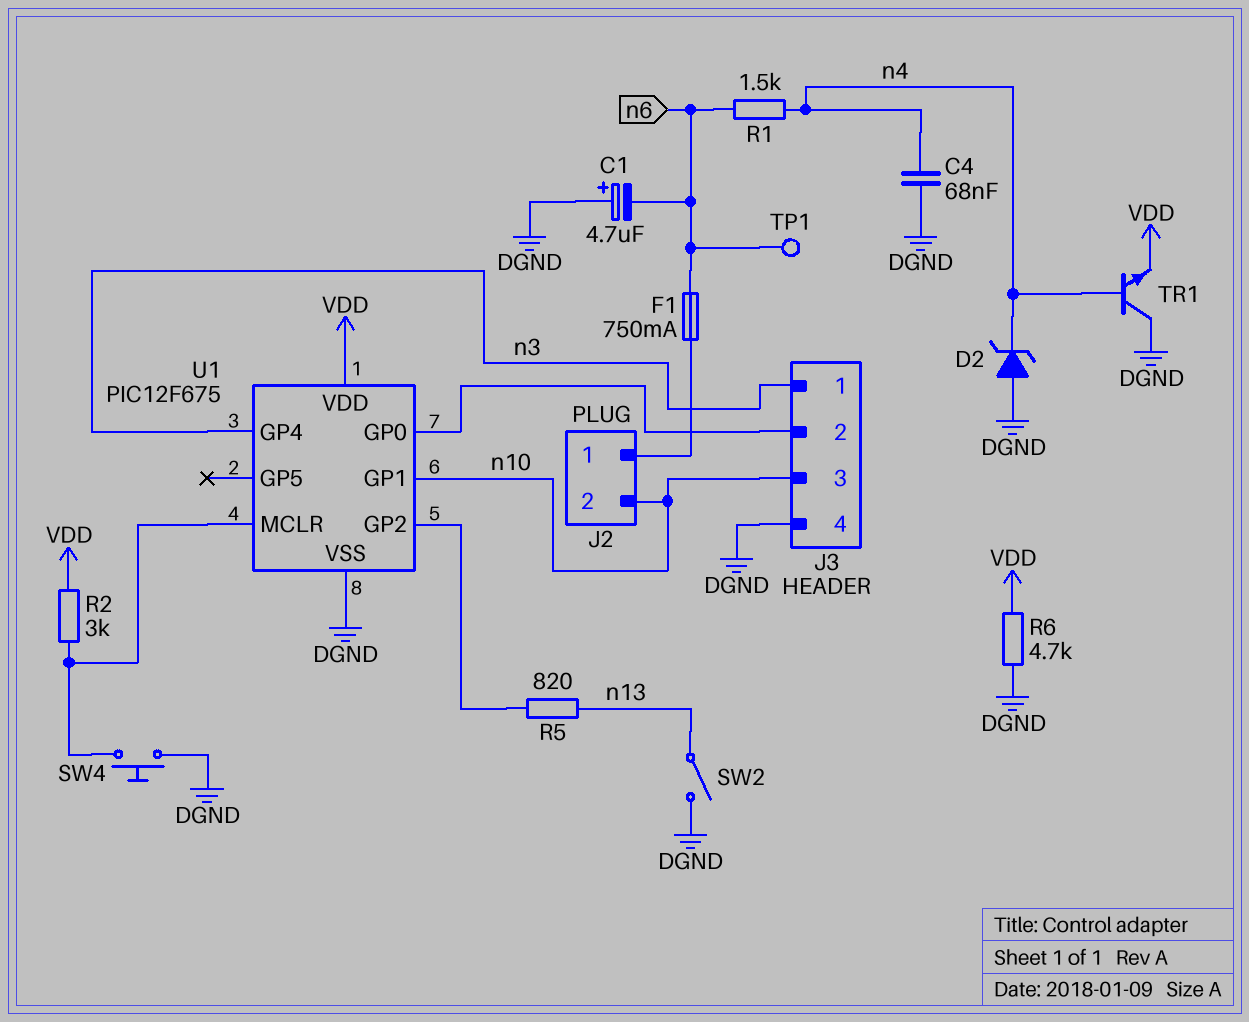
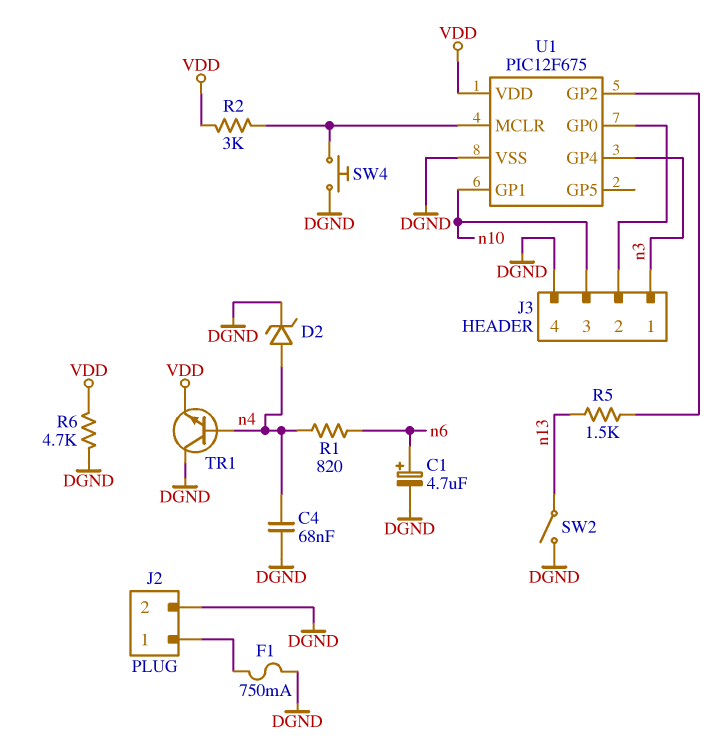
C1: 4.7uF (plus DGND, minus n6) -> 4.7uF (plus n6, minus DGND)
D2: zener (A DGND, K n4) -> zener (A n4, K DGND)
F1: 750mA (J2/1, n6) -> 750mA (DGND, J2/1)
J2 pin 2: n10 -> DGND
R1: 1.5k (n4, n6) -> 820 (n4, n6)
R5: 820 (U1/GP2, n13) -> 1.5k (U1/GP2, n13)
TP1: test point (n6) -> none

